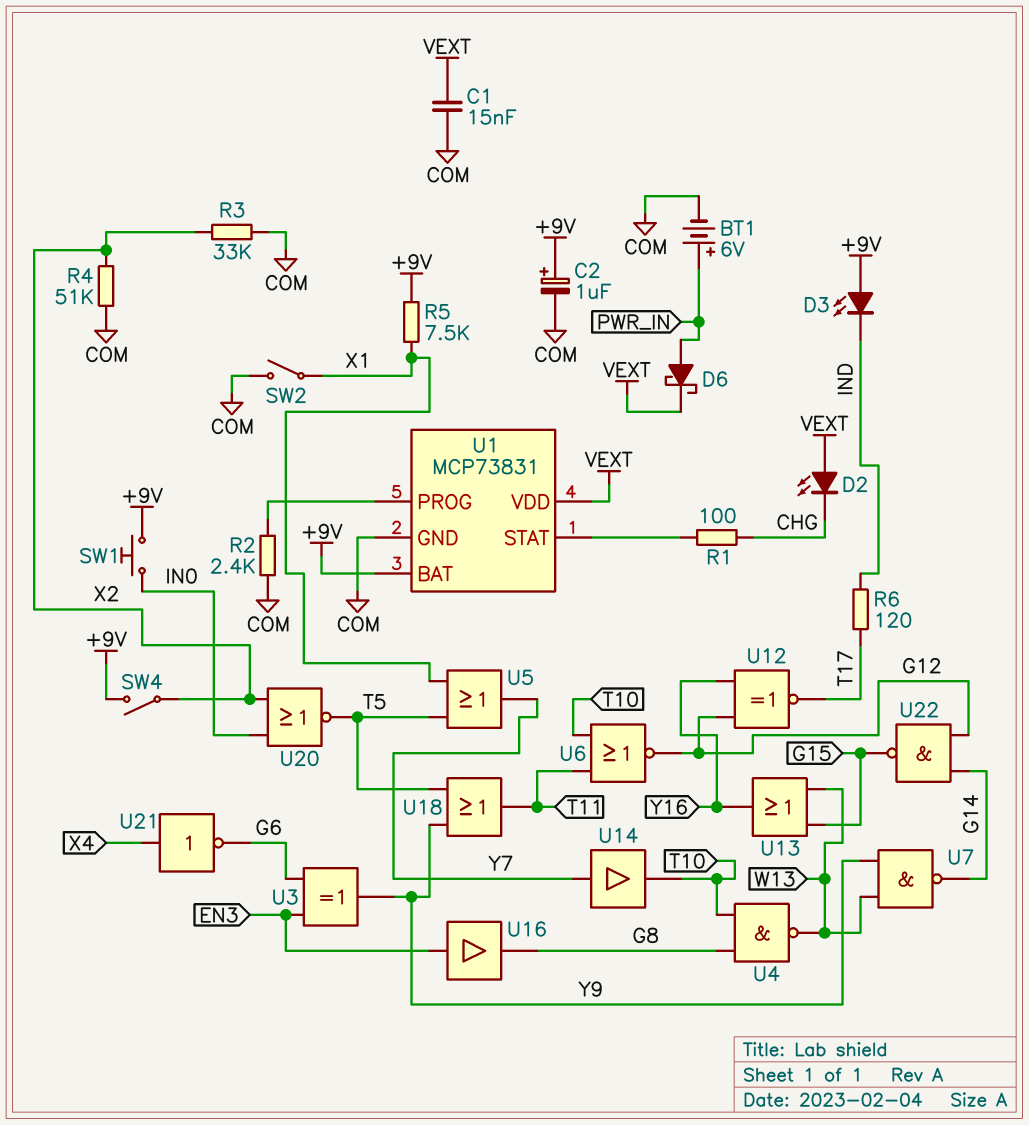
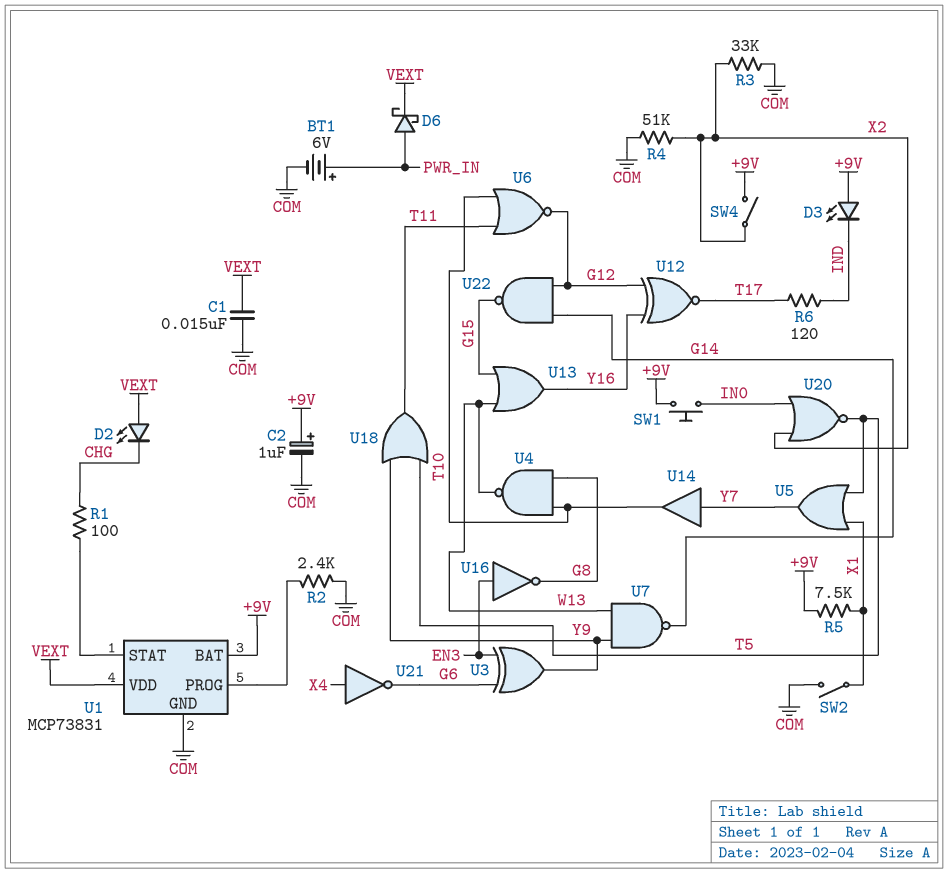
U16: buffer (in EN3, out G8) -> NOT (in EN3, out G8)

